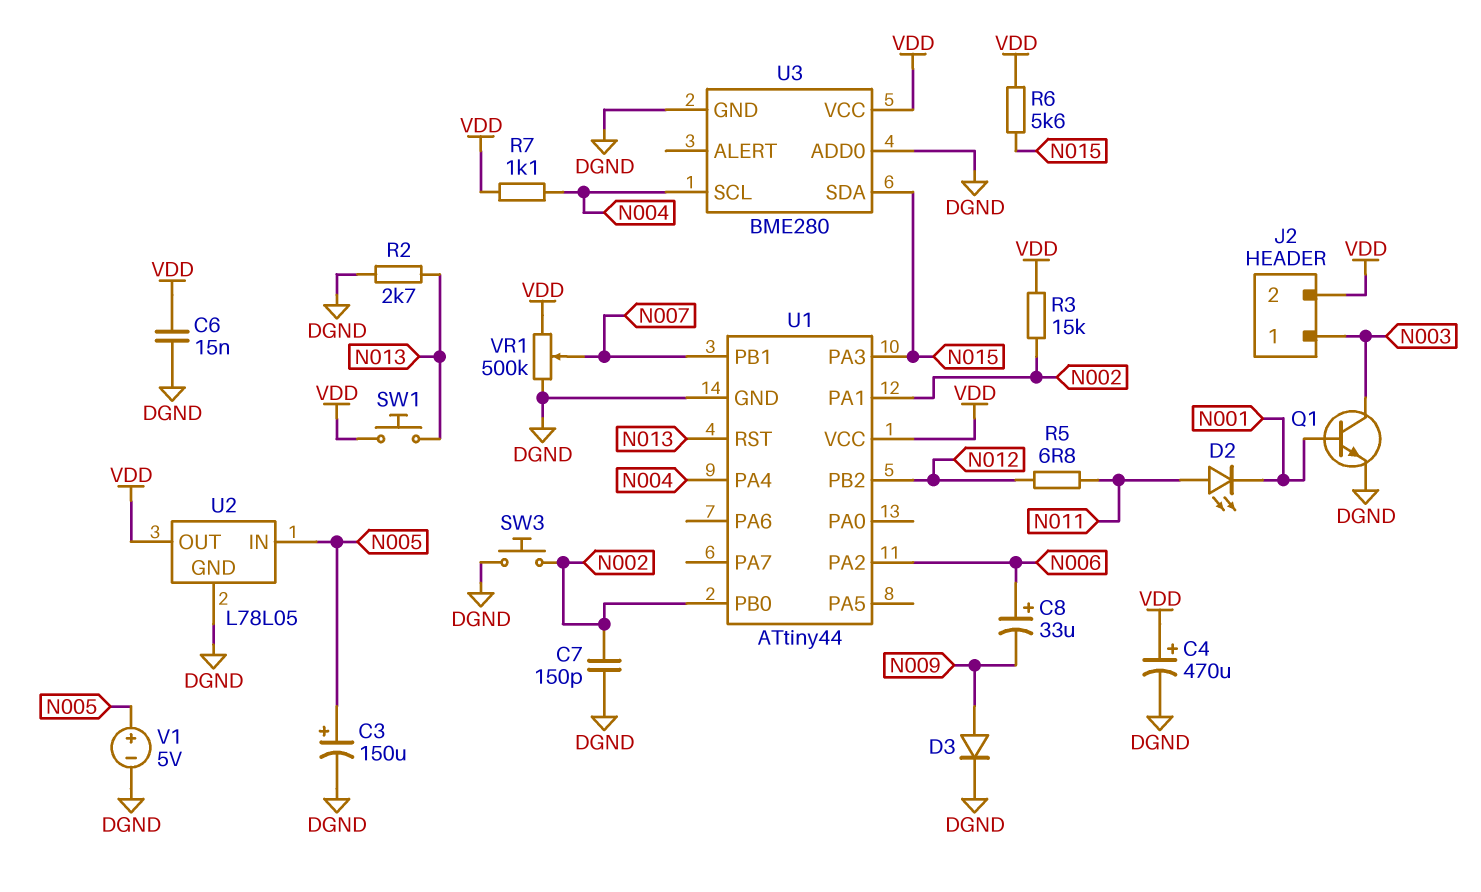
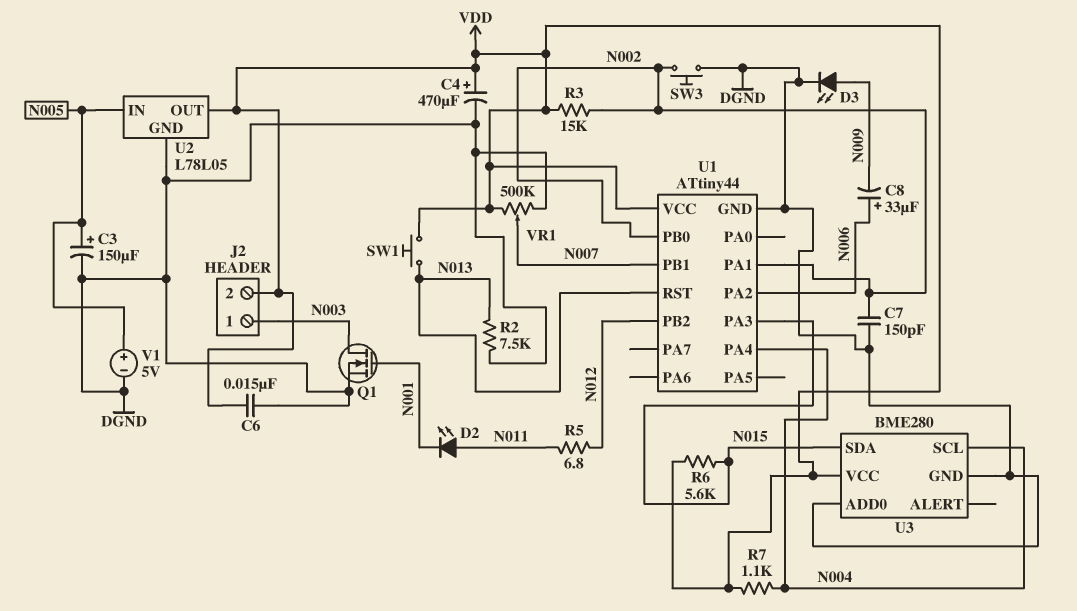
D3: diode (A N009, K DGND) -> LED (A N009, K DGND)
Q1: NPN (B N001, C N003, E DGND) -> NMOS (G N001, D N003, S DGND)
R2: 2.7k (DGND, N013) -> 7.5k (DGND, N013)

